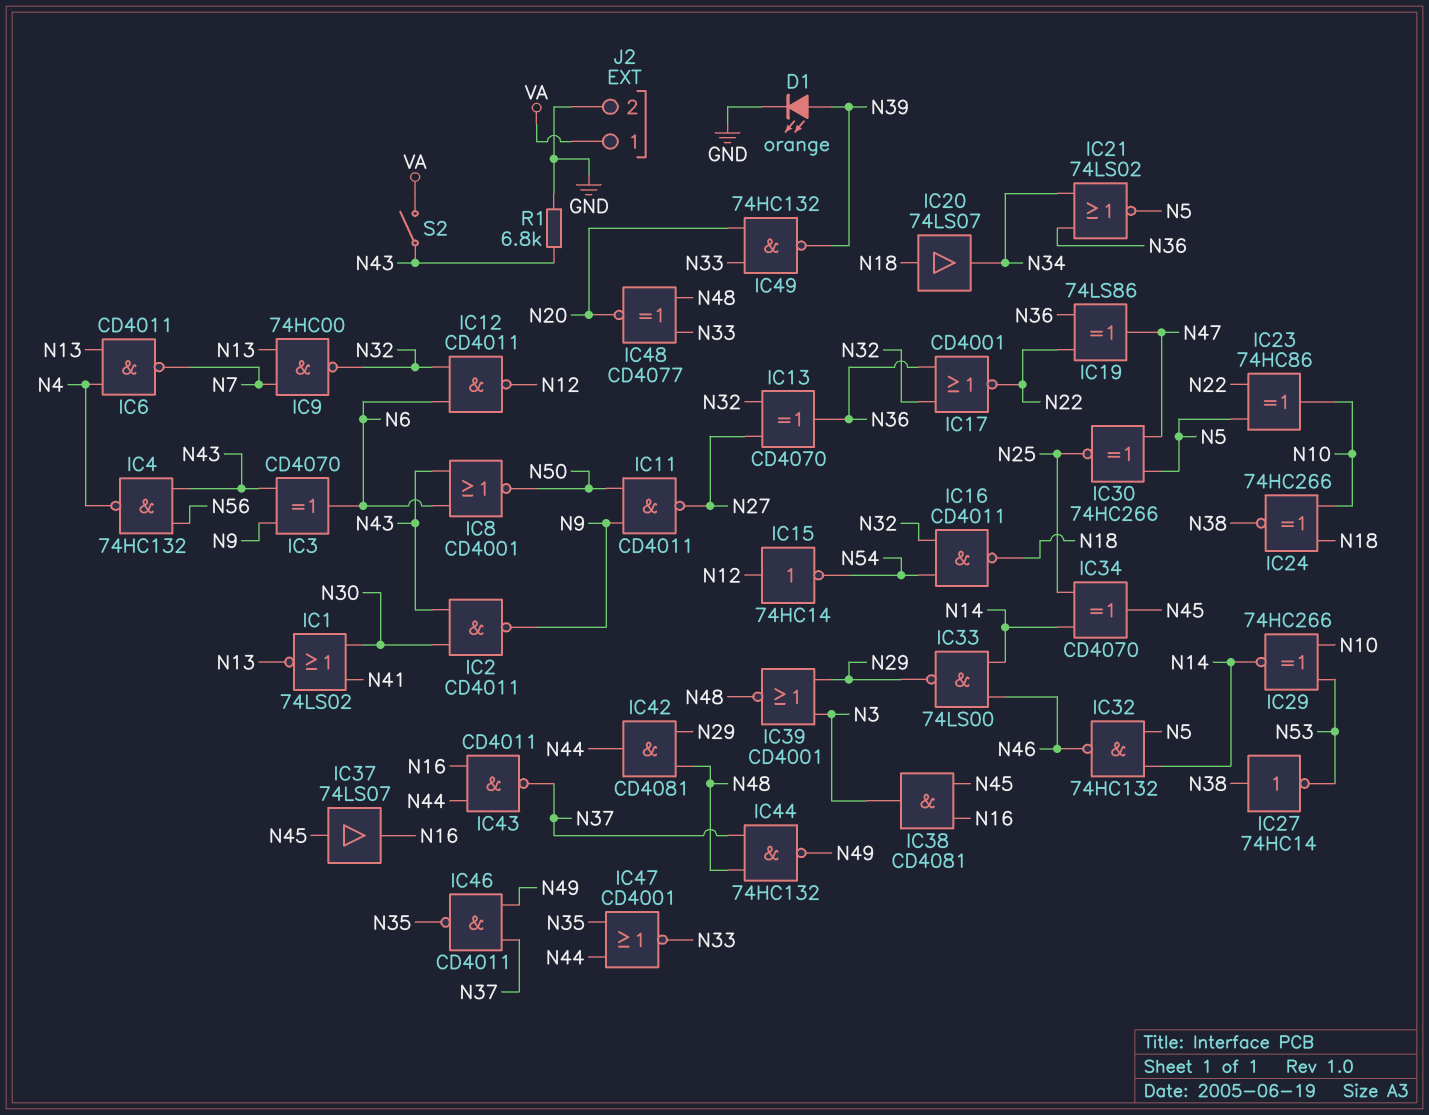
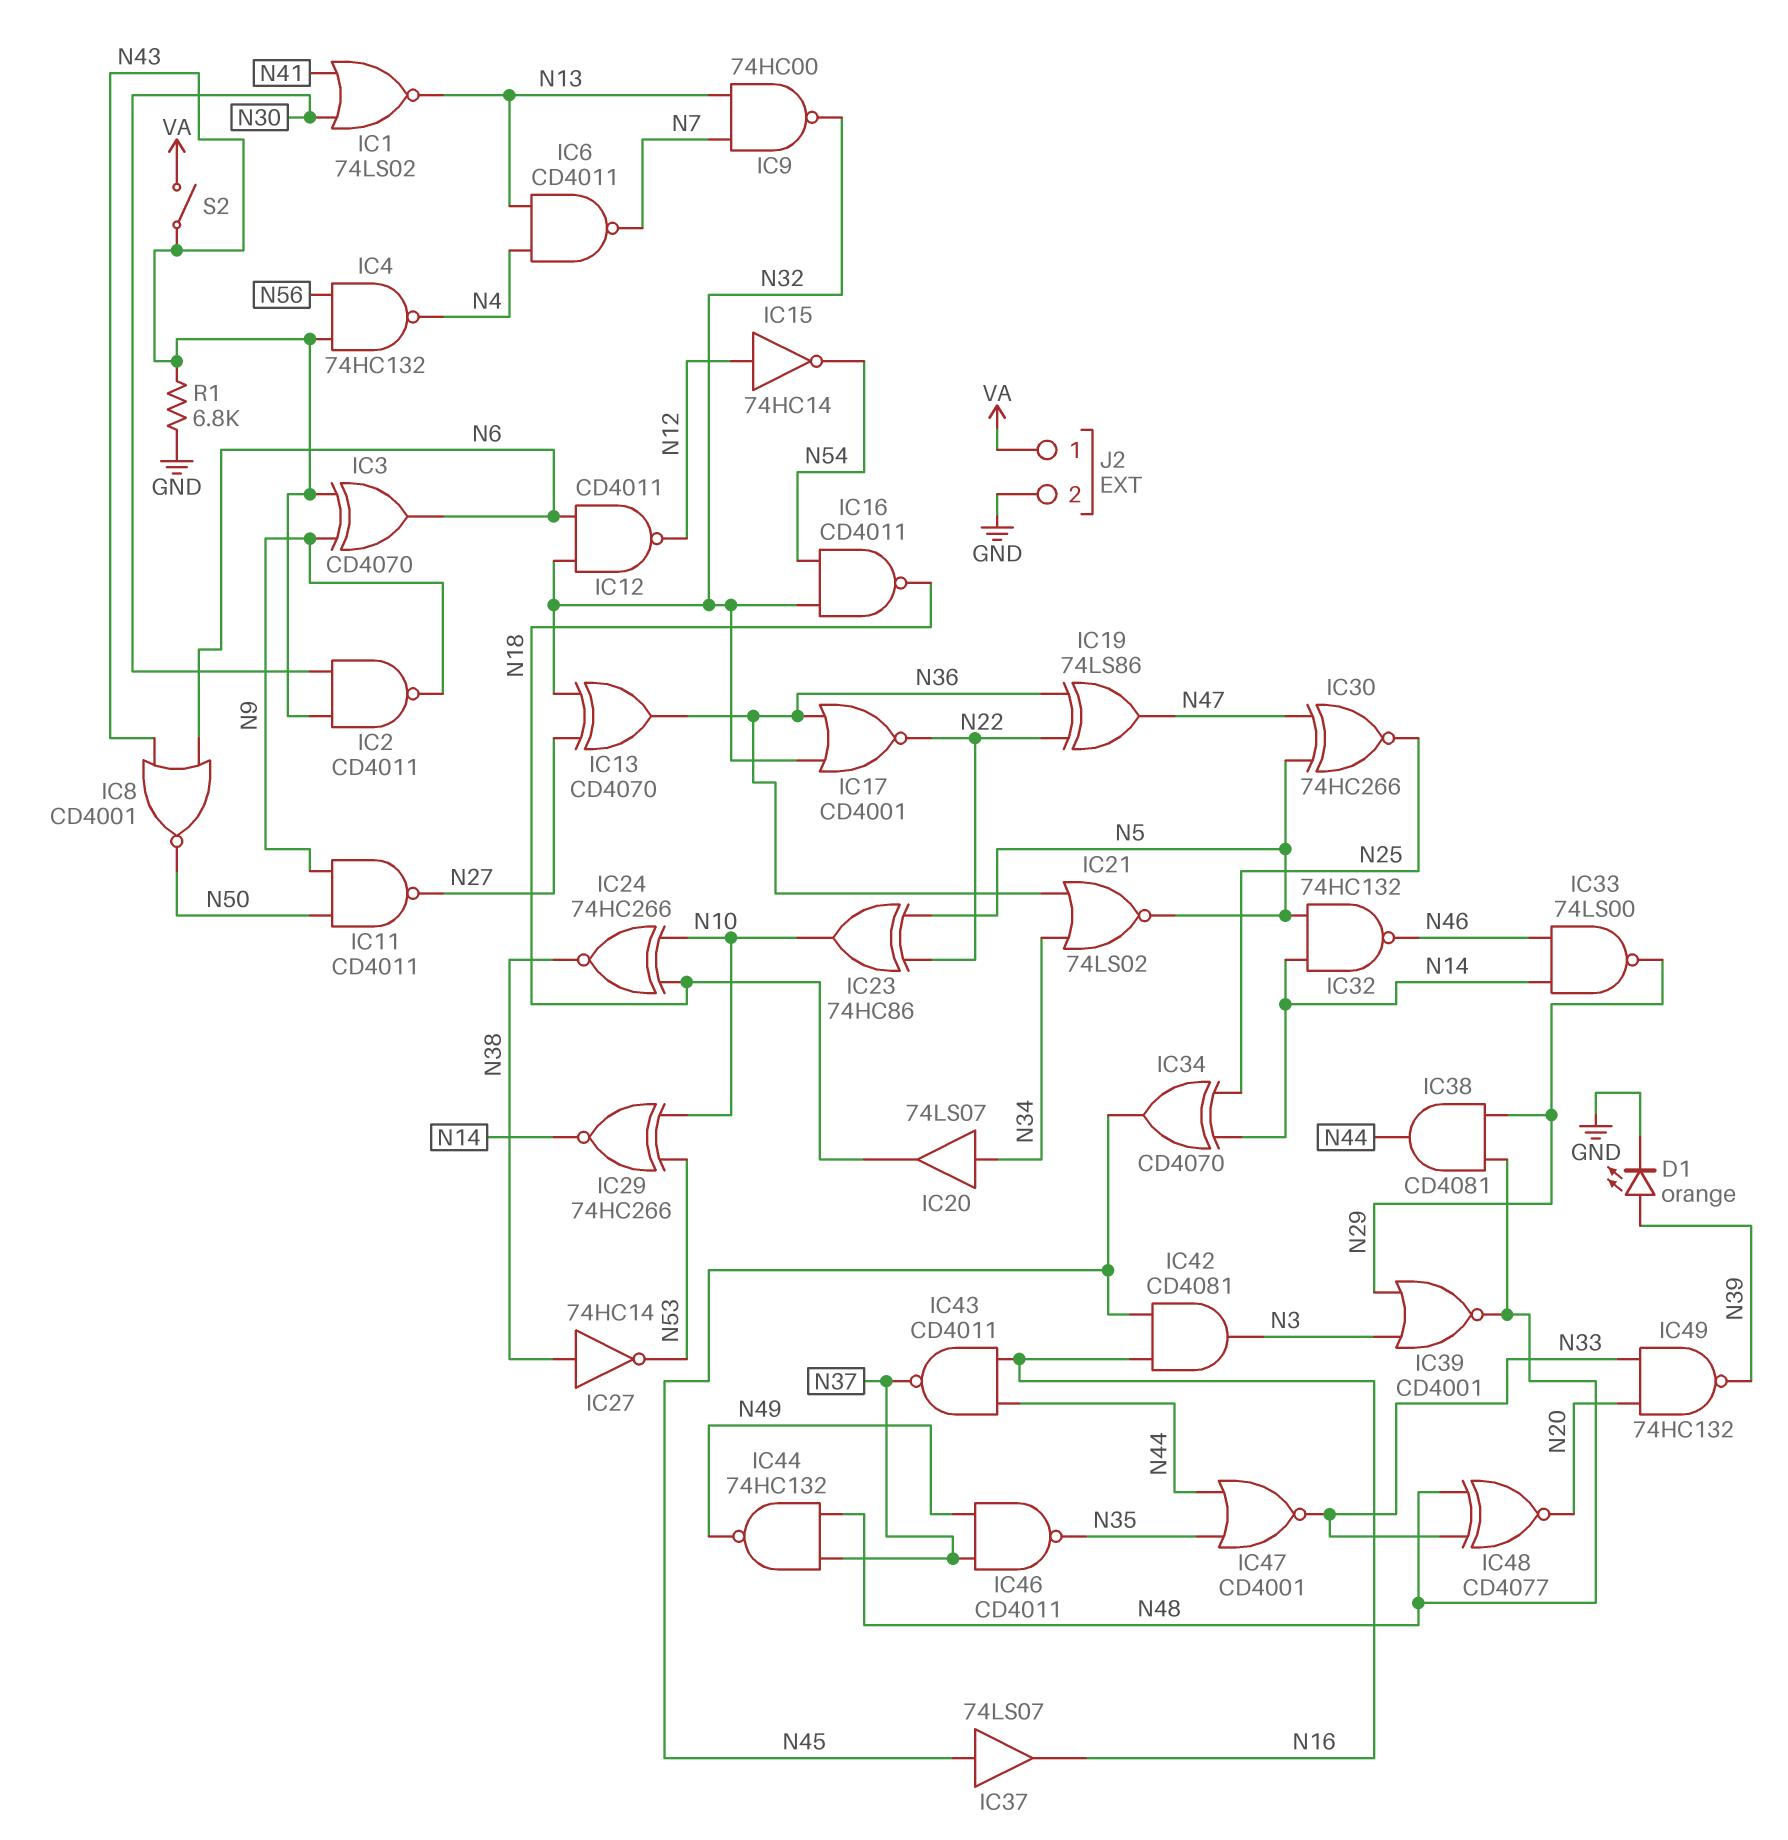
IC20: buffer 74LS07 (in N18, out N34) -> buffer 74LS07 (in N34, out N18)
IC38: AND CD4081 (in N16, in N45, out N3) -> AND CD4081 (in N29, in N48, out N44)
IC42: AND CD4081 (in N29, in N48, out N44) -> AND CD4081 (in N16, in N45, out N3)

